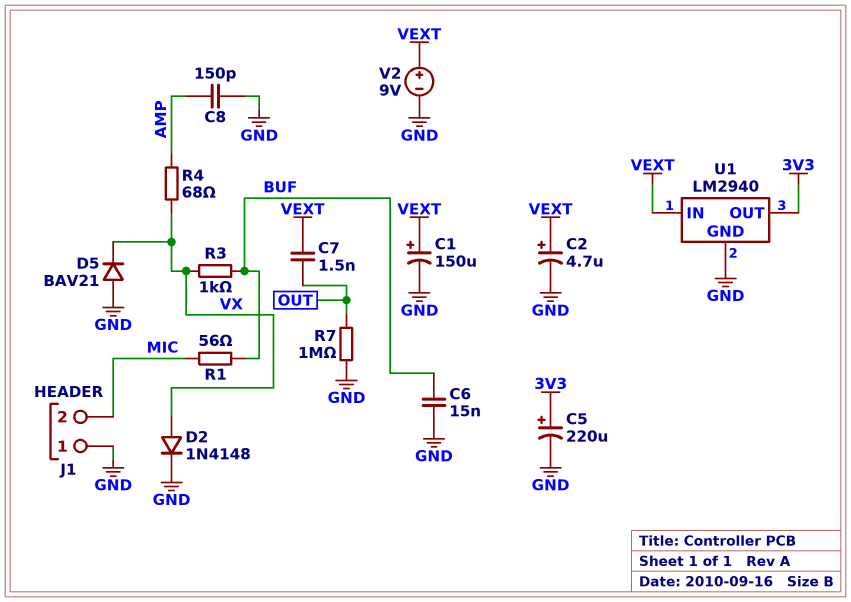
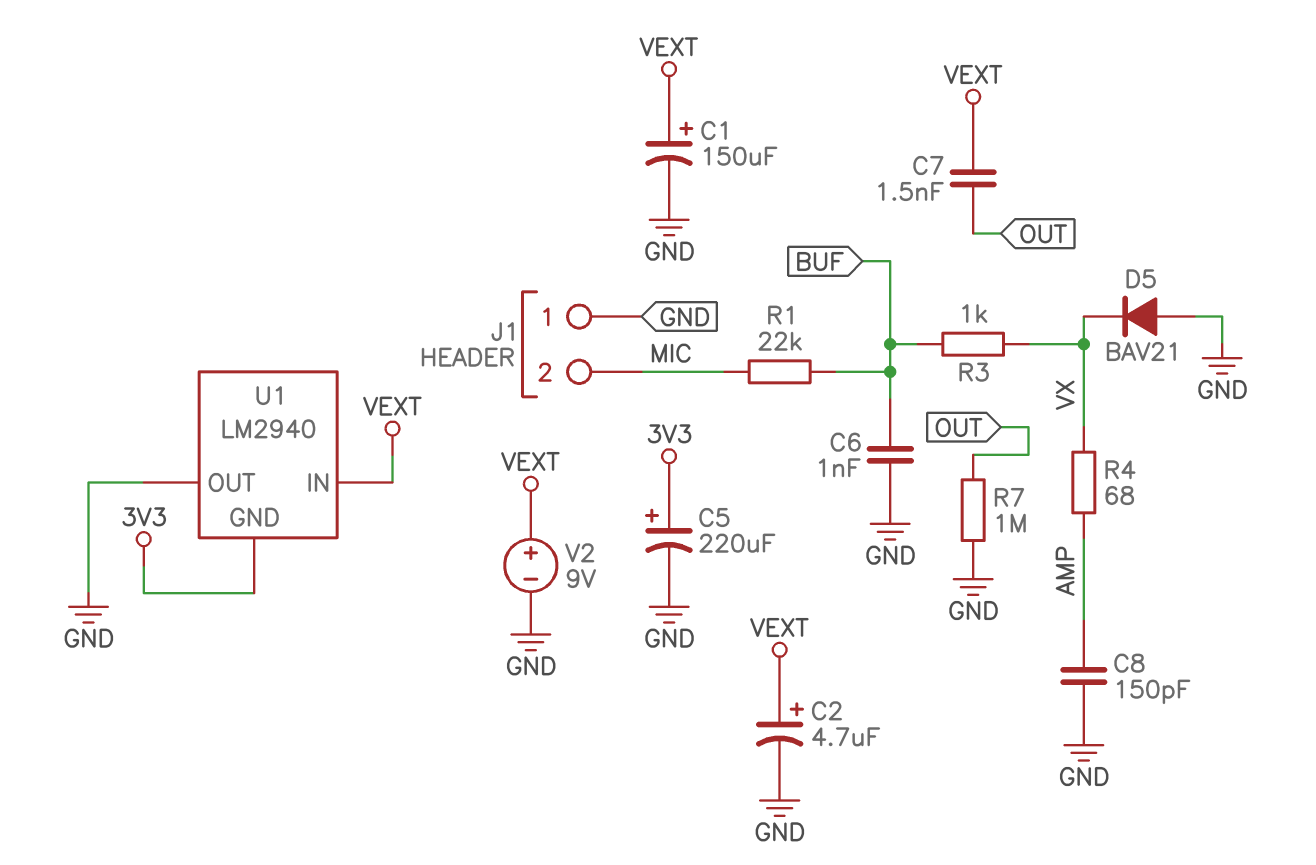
C6: 15nF (BUF, GND) -> 1nF (BUF, GND)
D2: diode 1N4148 (A VX, K GND) -> none
R1: 56 (BUF, MIC) -> 22k (BUF, MIC)
U1 pin GND: GND -> 3V3
U1 pin OUT: 3V3 -> GND

